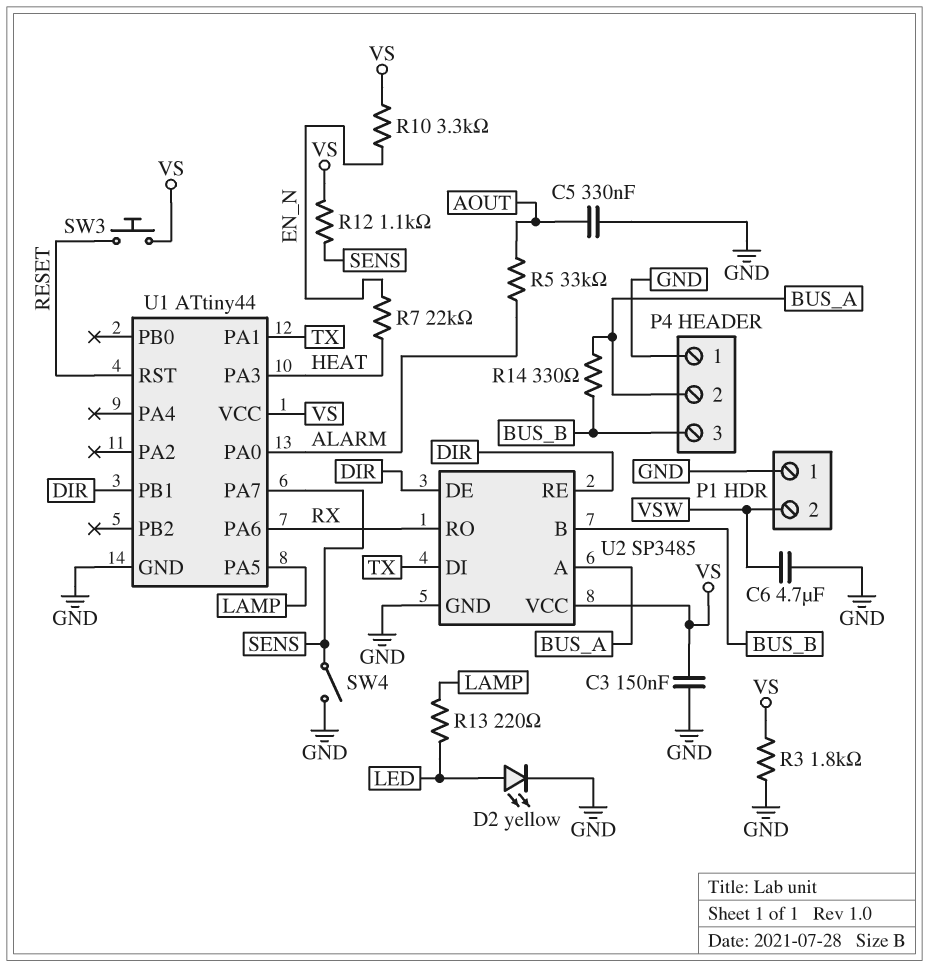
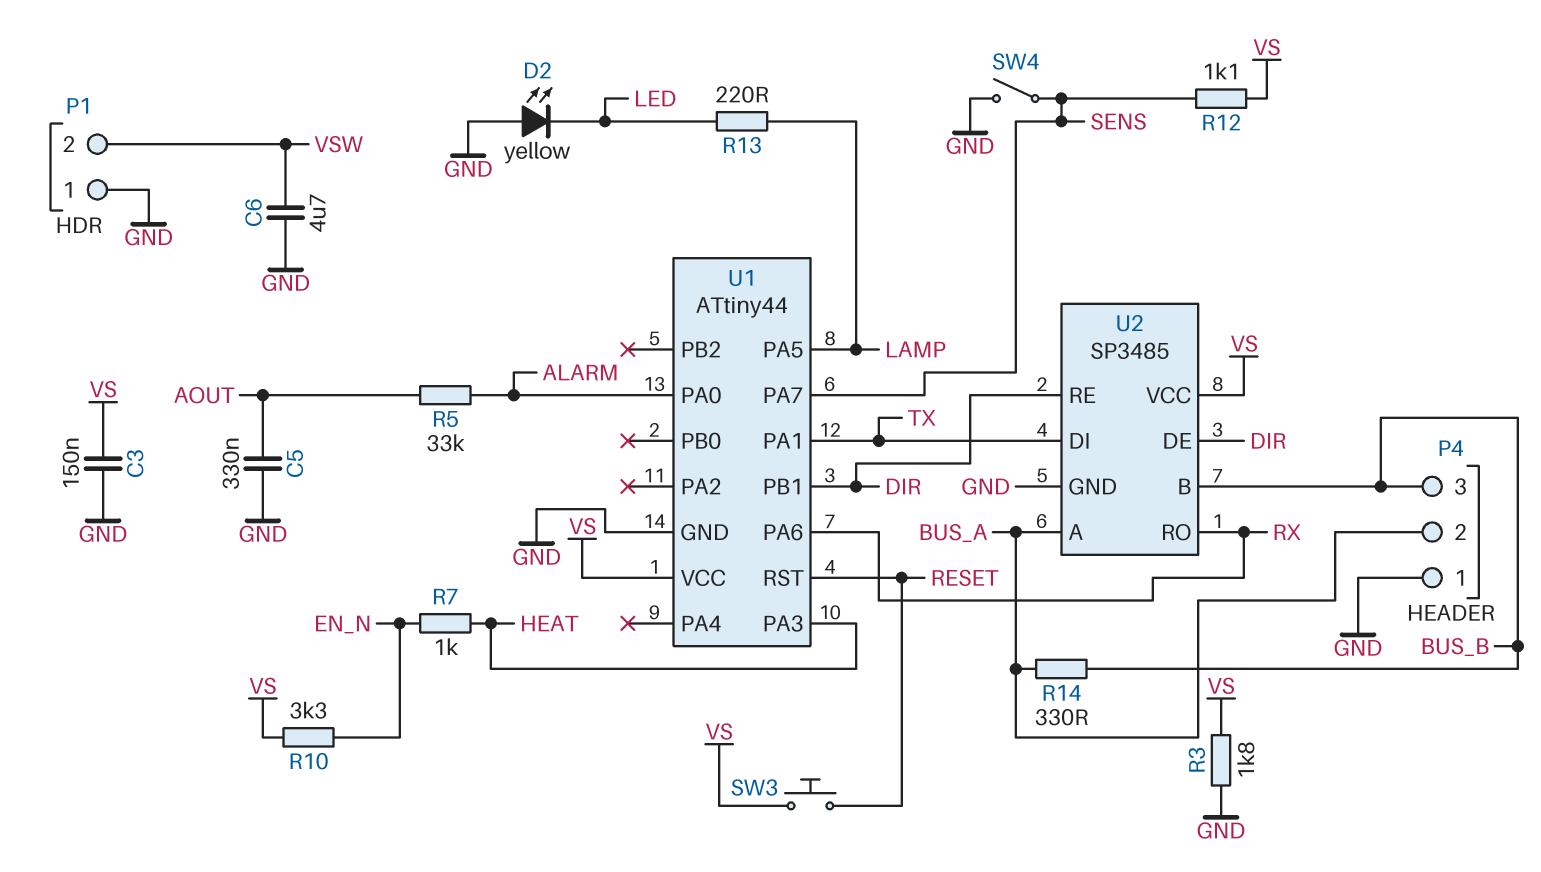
D2: LED yellow (A LED, K GND) -> LED yellow (A GND, K LED)
R7: 22k (EN_N, HEAT) -> 1k (EN_N, HEAT)

